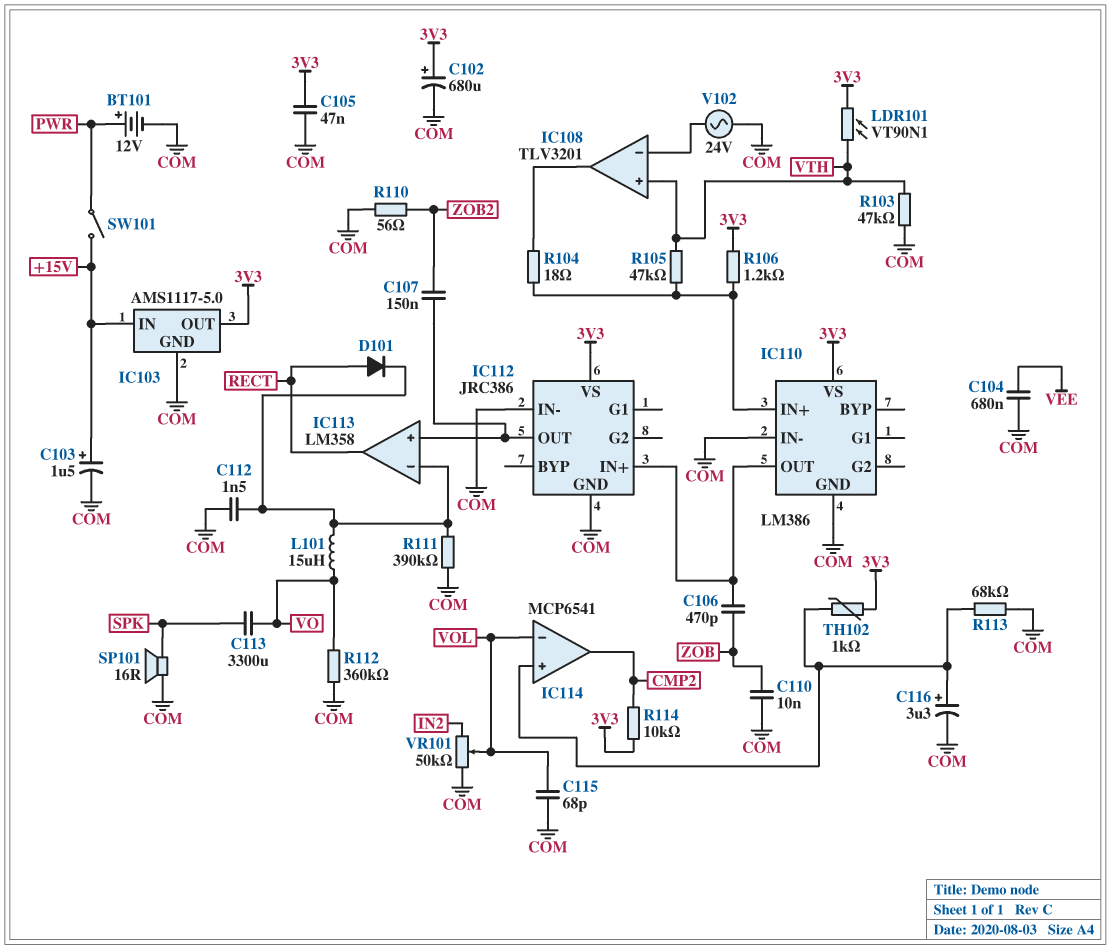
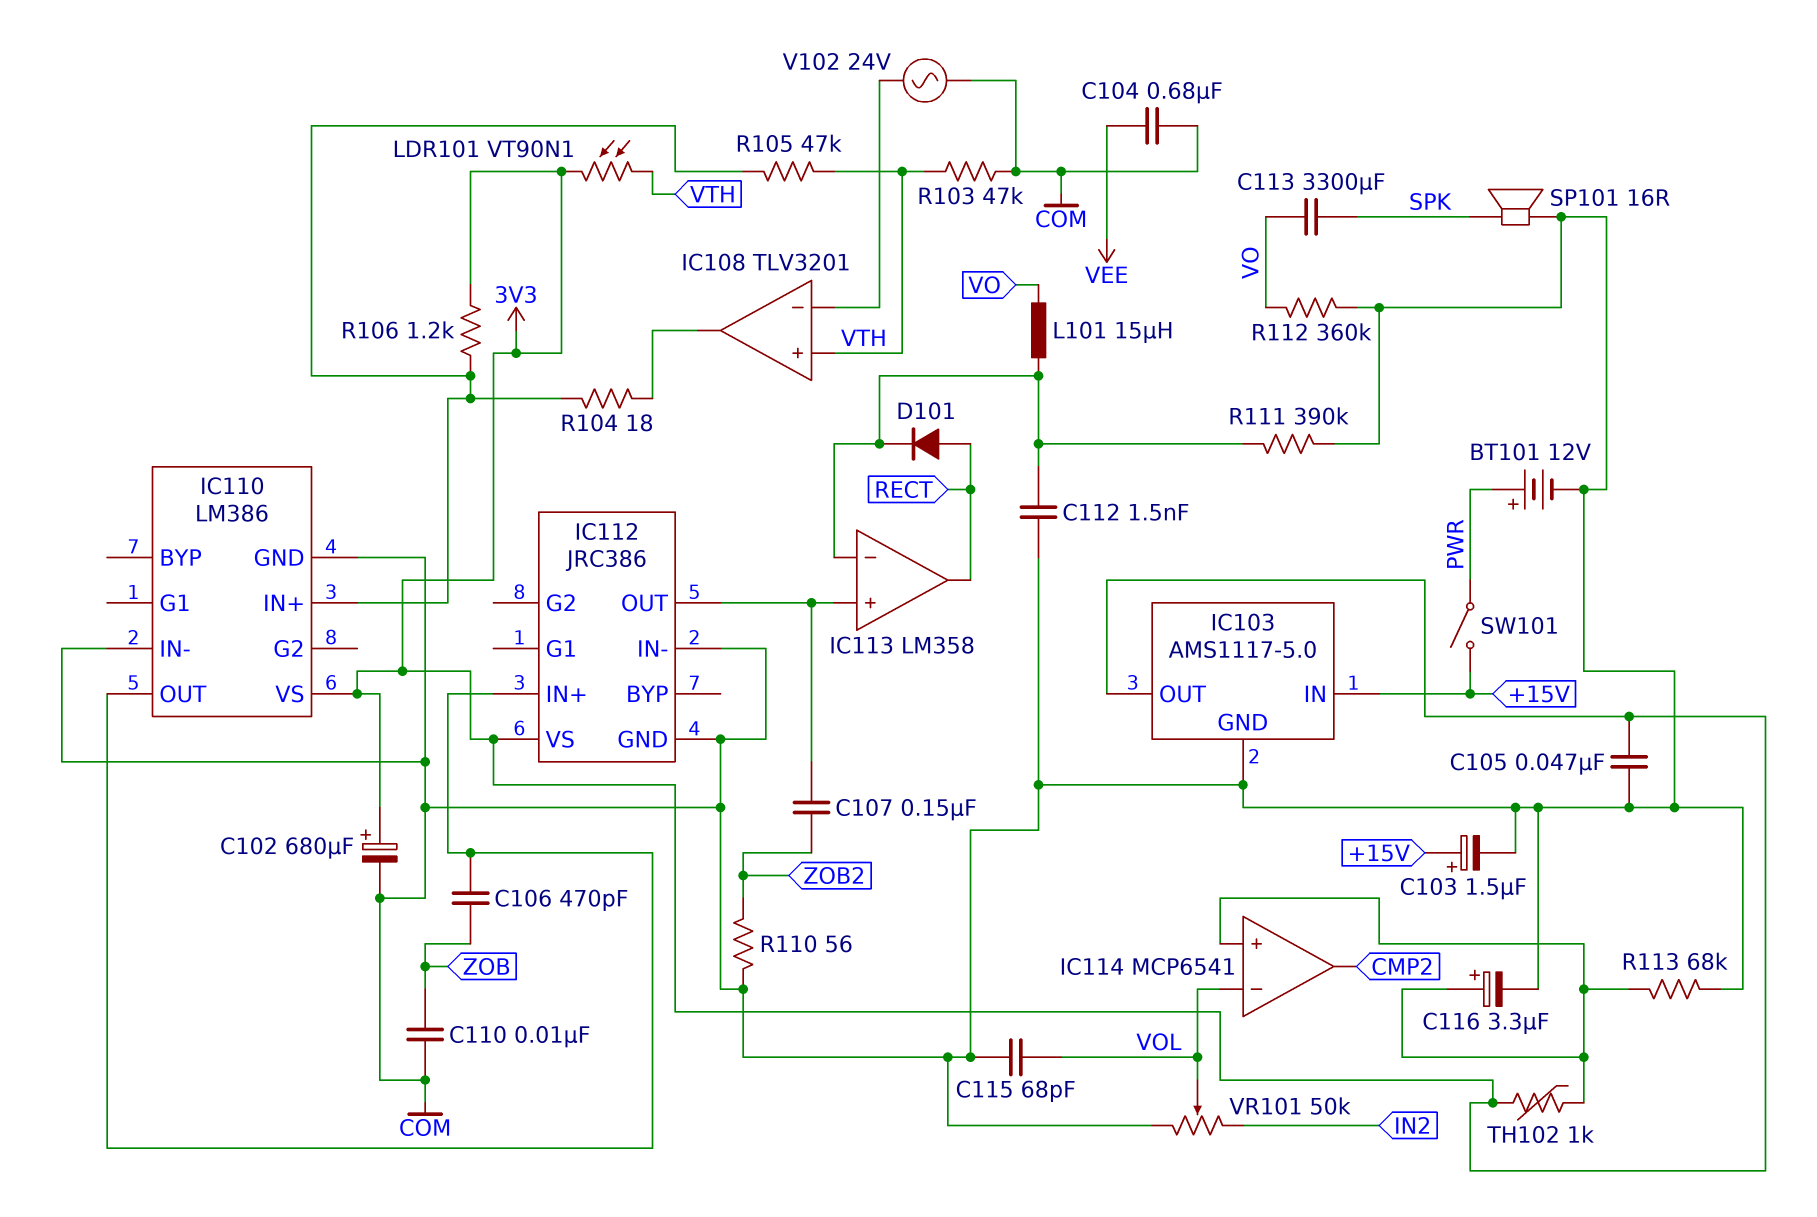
R114: 10k (3V3, CMP2) -> none

